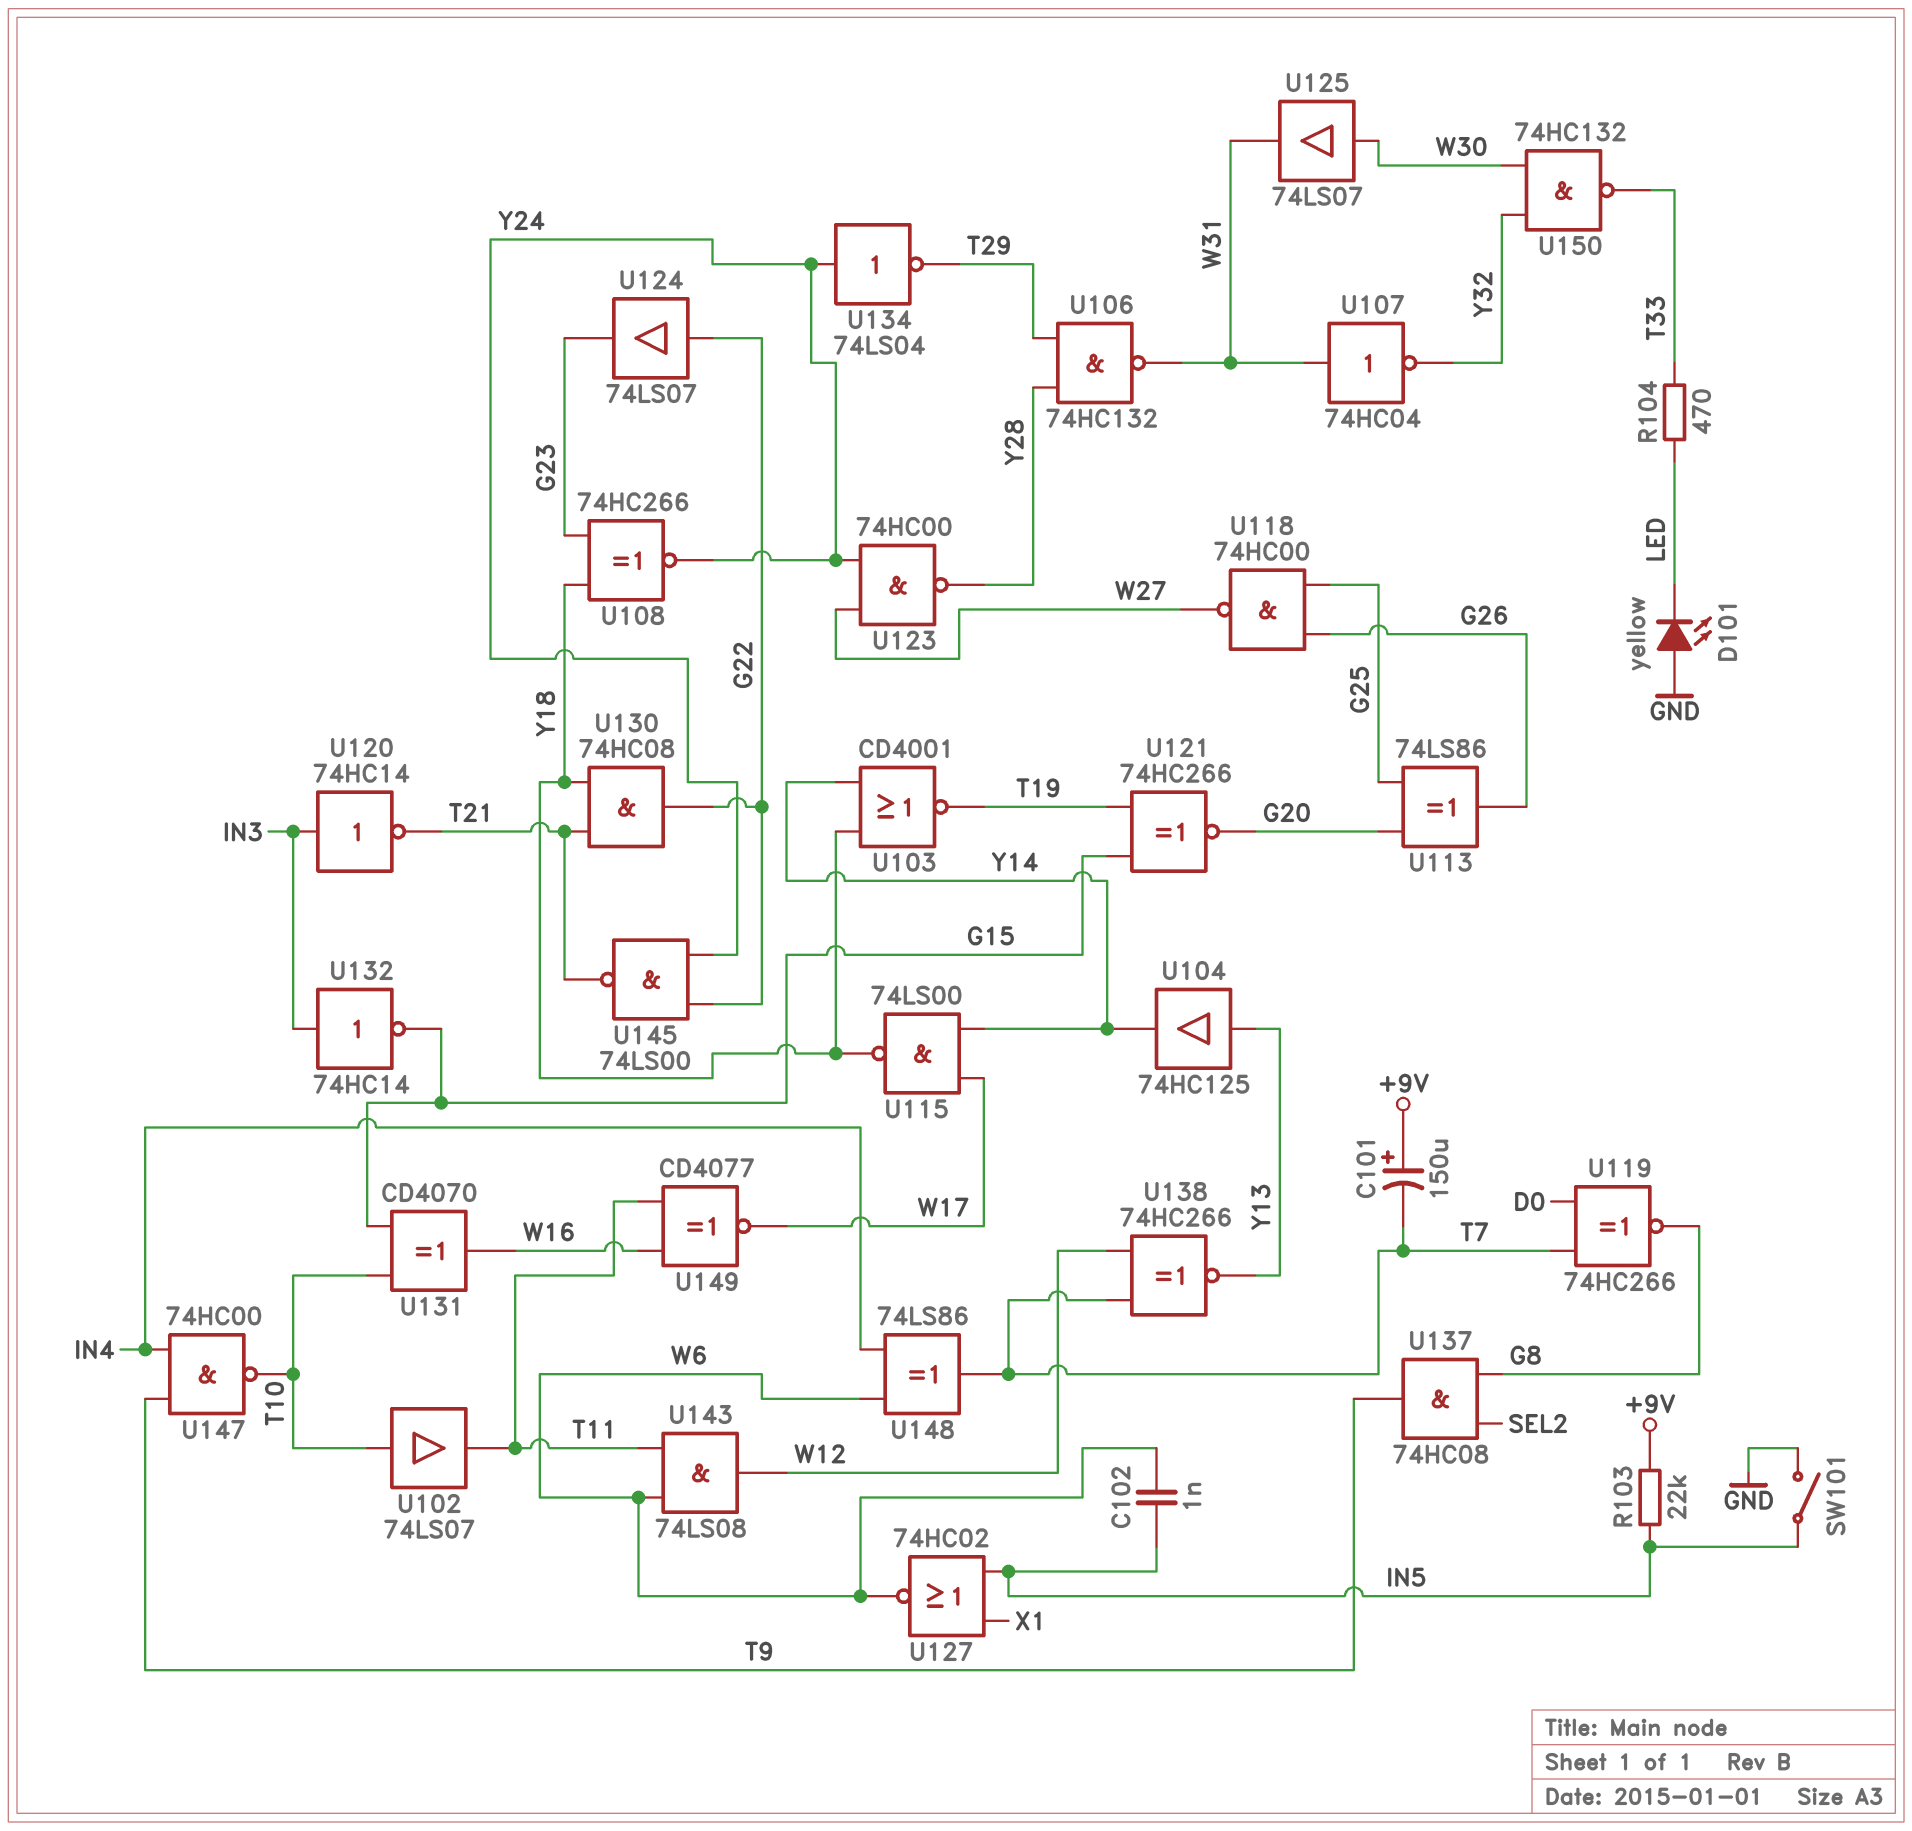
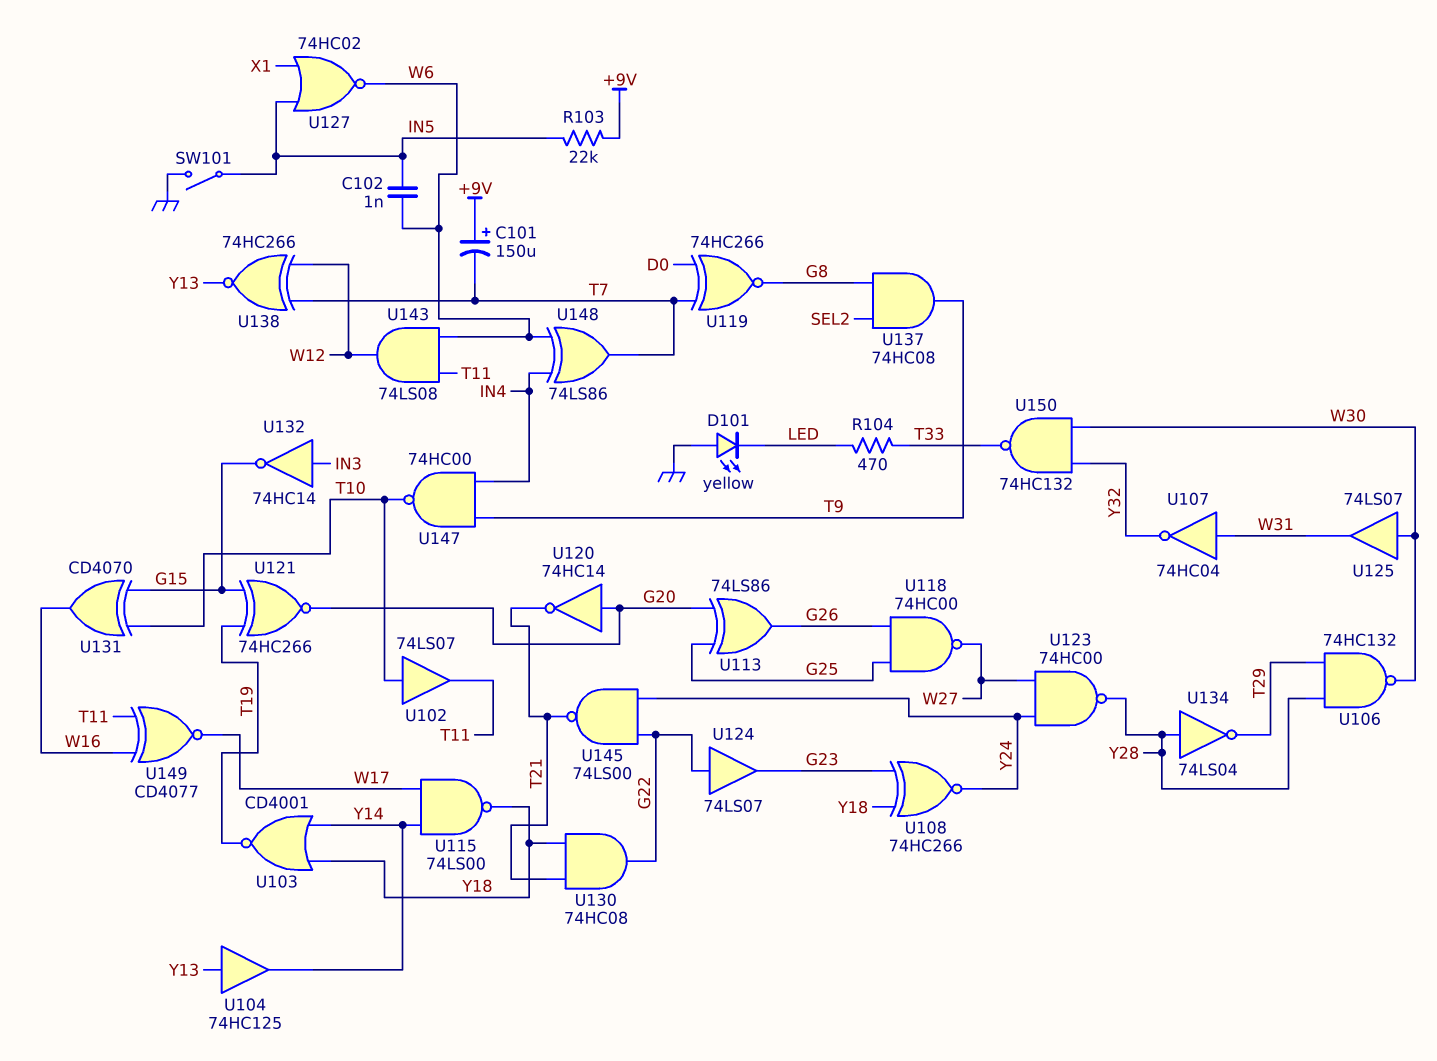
U106: NAND 74HC132 (in T29, in Y28, out W31) -> NAND 74HC132 (in T29, in Y28, out W30)
U120: NOT 74HC14 (in IN3, out T21) -> NOT 74HC14 (in G20, out T21)
U134: NOT 74LS04 (in Y24, out T29) -> NOT 74LS04 (in Y28, out T29)

